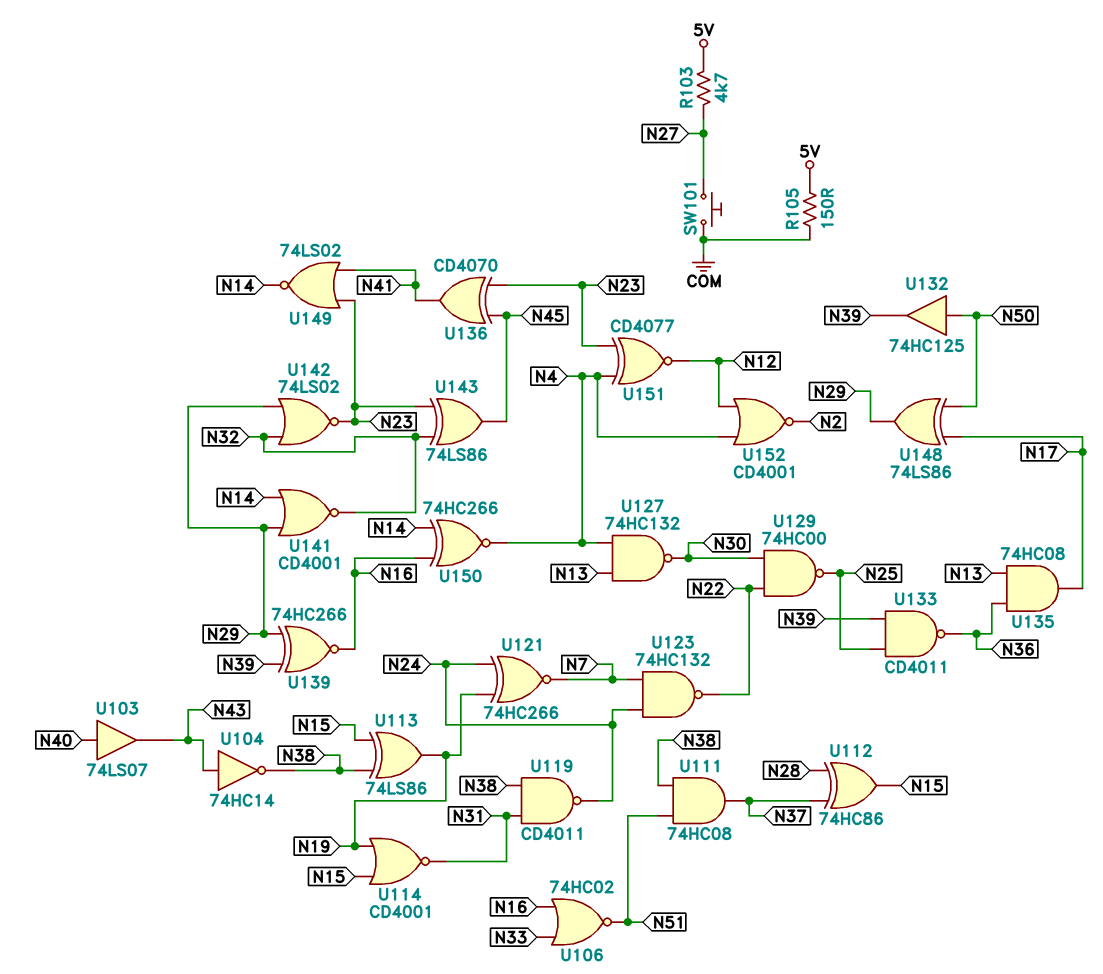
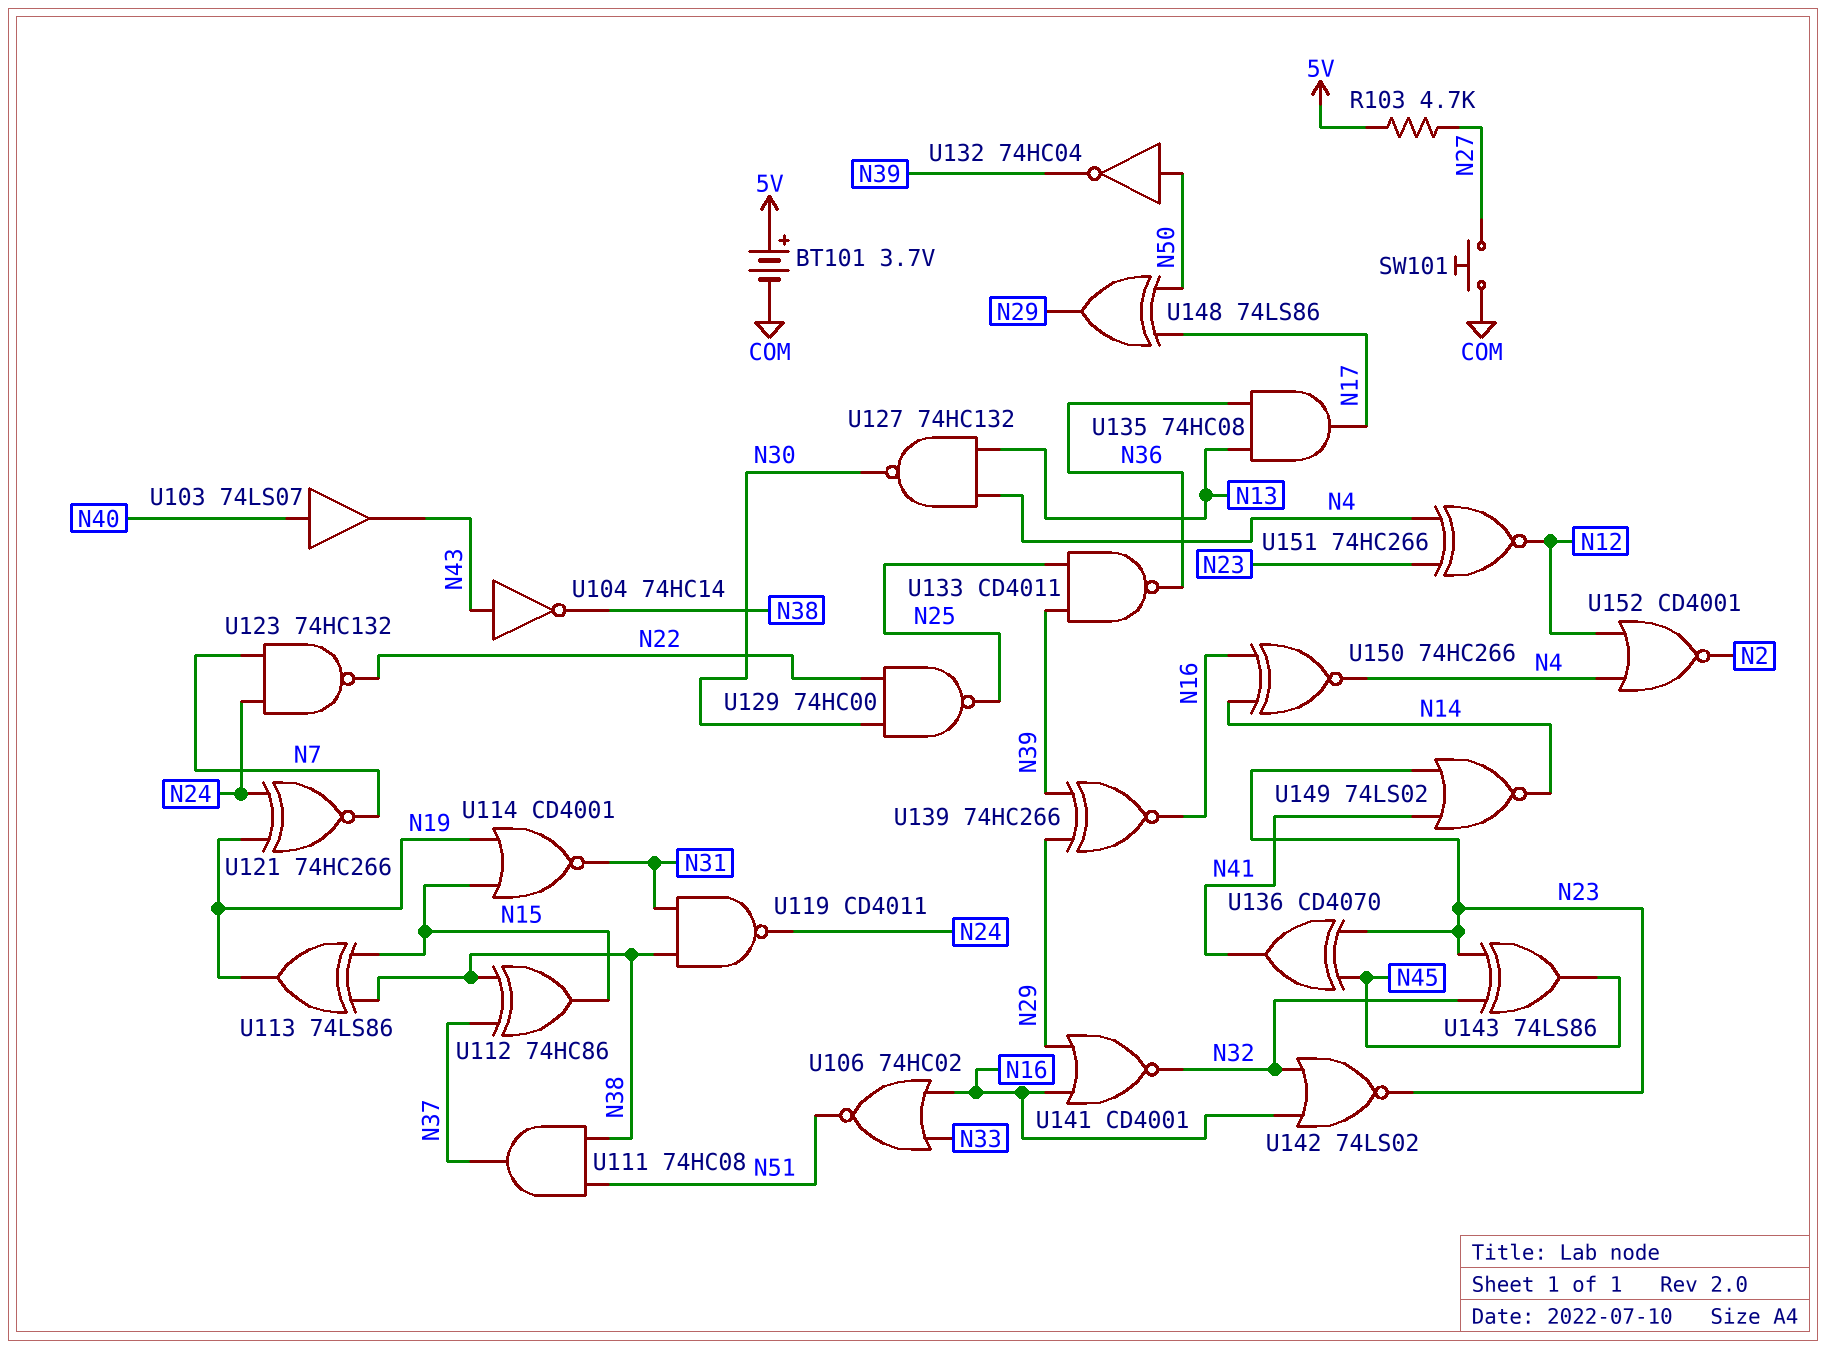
BT101: none -> 3.7V (plus 5V, minus COM)
R105: 150 (5V, COM) -> none
U112: XOR 74HC86 (in N28, in N37, out N15) -> XOR 74HC86 (in N37, in N38, out N15)
U132: buffer 74HC125 (in N50, out N39) -> NOT 74HC04 (in N50, out N39)
U141: NOR CD4001 (in N14, in N29, out N32) -> NOR CD4001 (in N16, in N29, out N32)
U142: NOR 74LS02 (in N29, in N32, out N23) -> NOR 74LS02 (in N16, in N32, out N23)
U151: XNOR CD4077 (in N4, in N23, out N12) -> XNOR 74HC266 (in N4, in N23, out N12)

